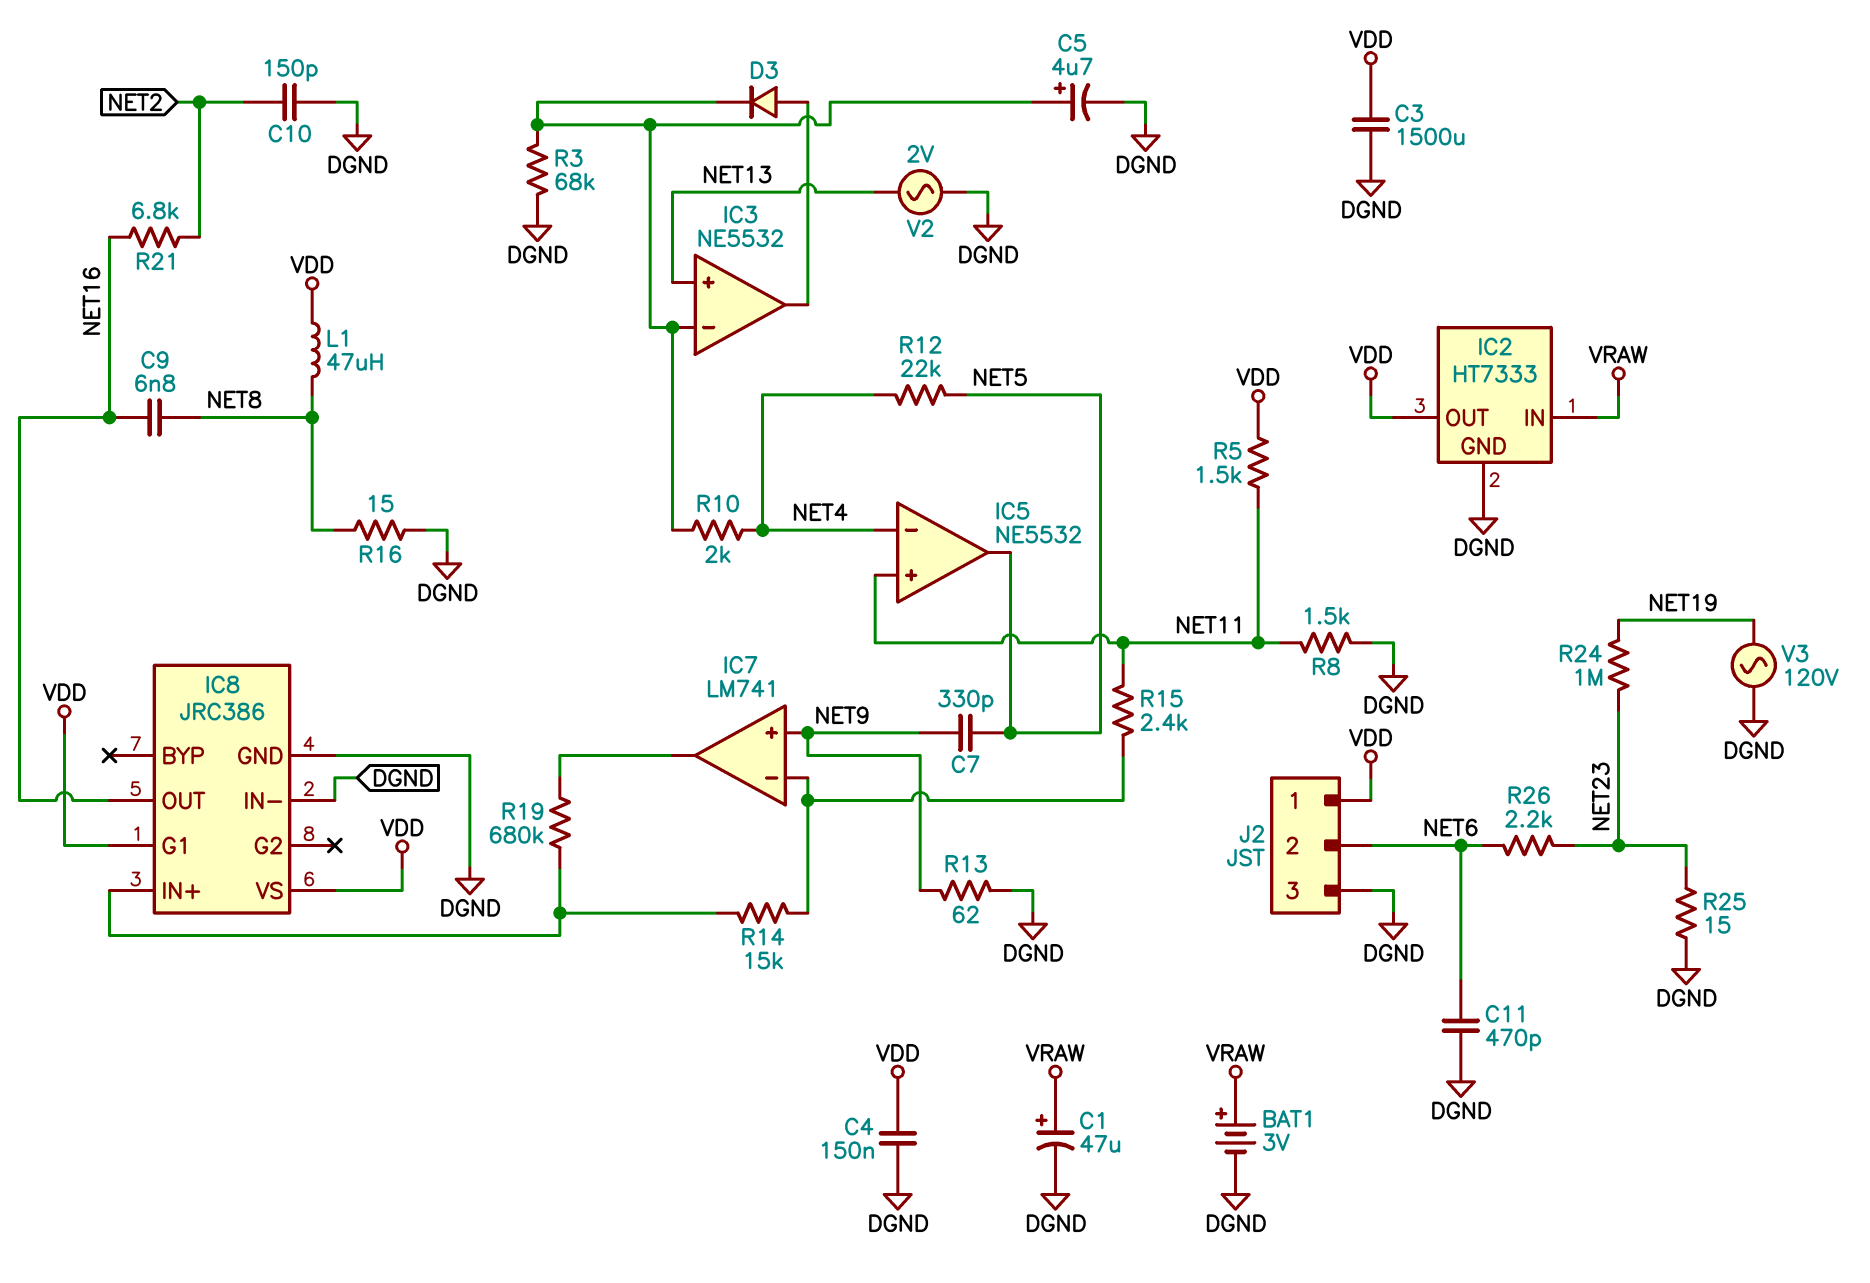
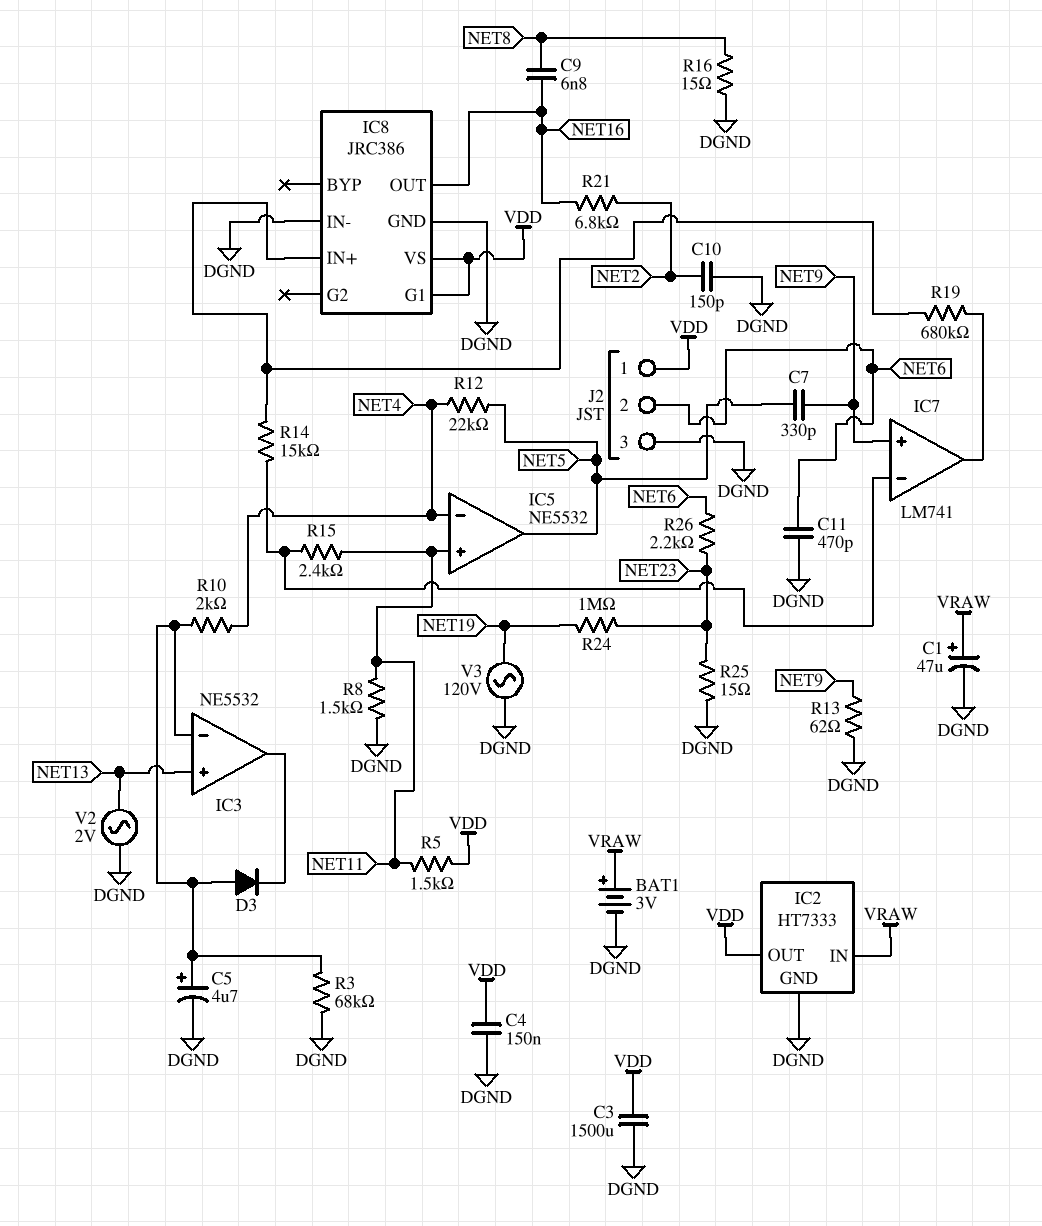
D3: diode (A IC3/out, K IC3/in-) -> diode (A IC3/in-, K IC3/out)
L1: 47uH (NET8, VDD) -> none

